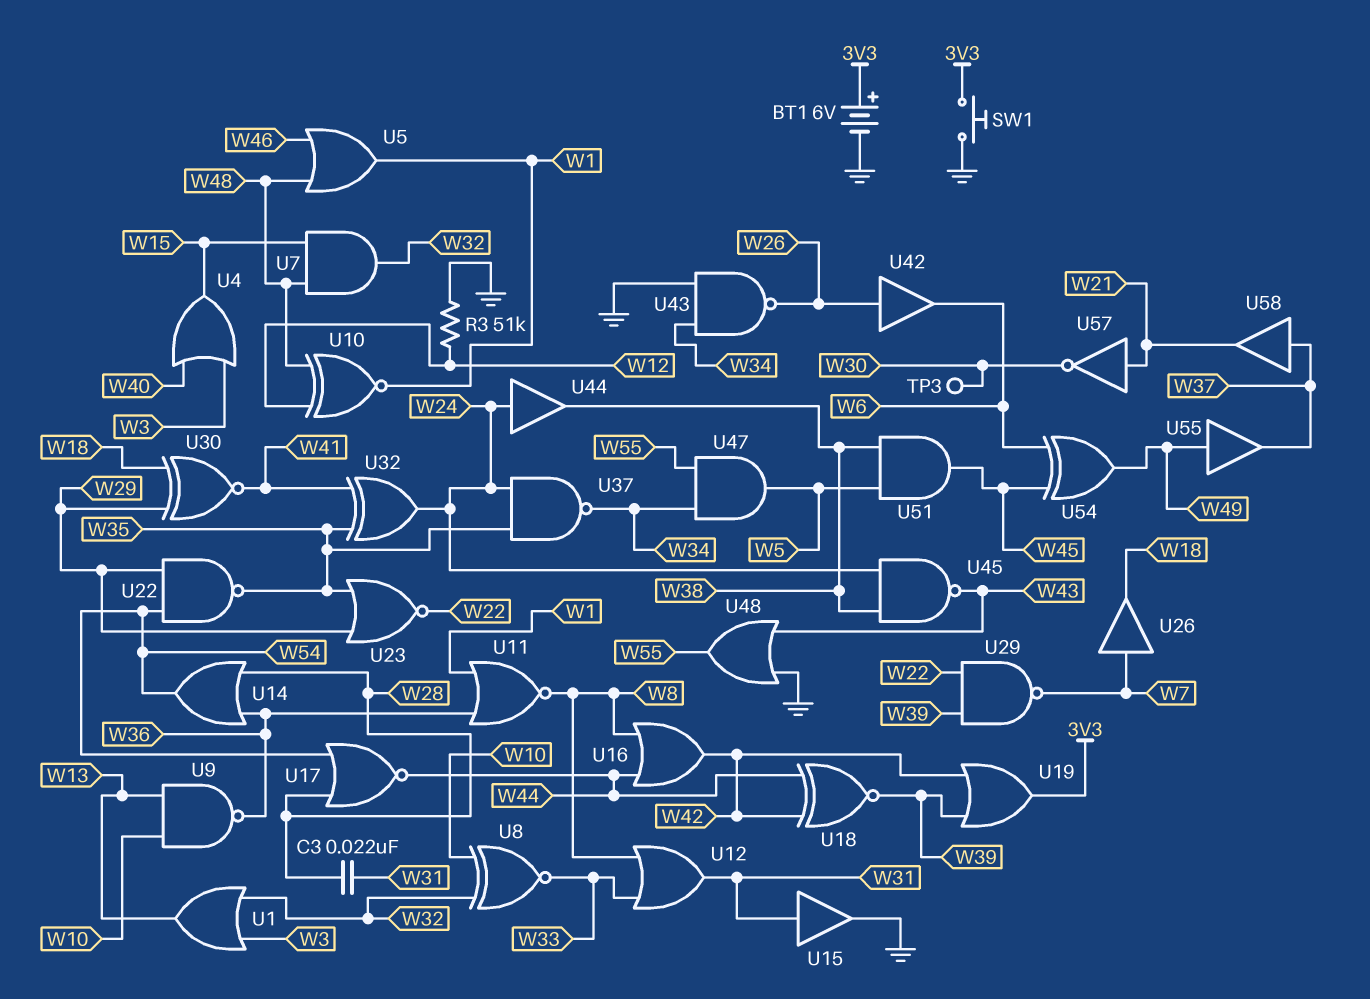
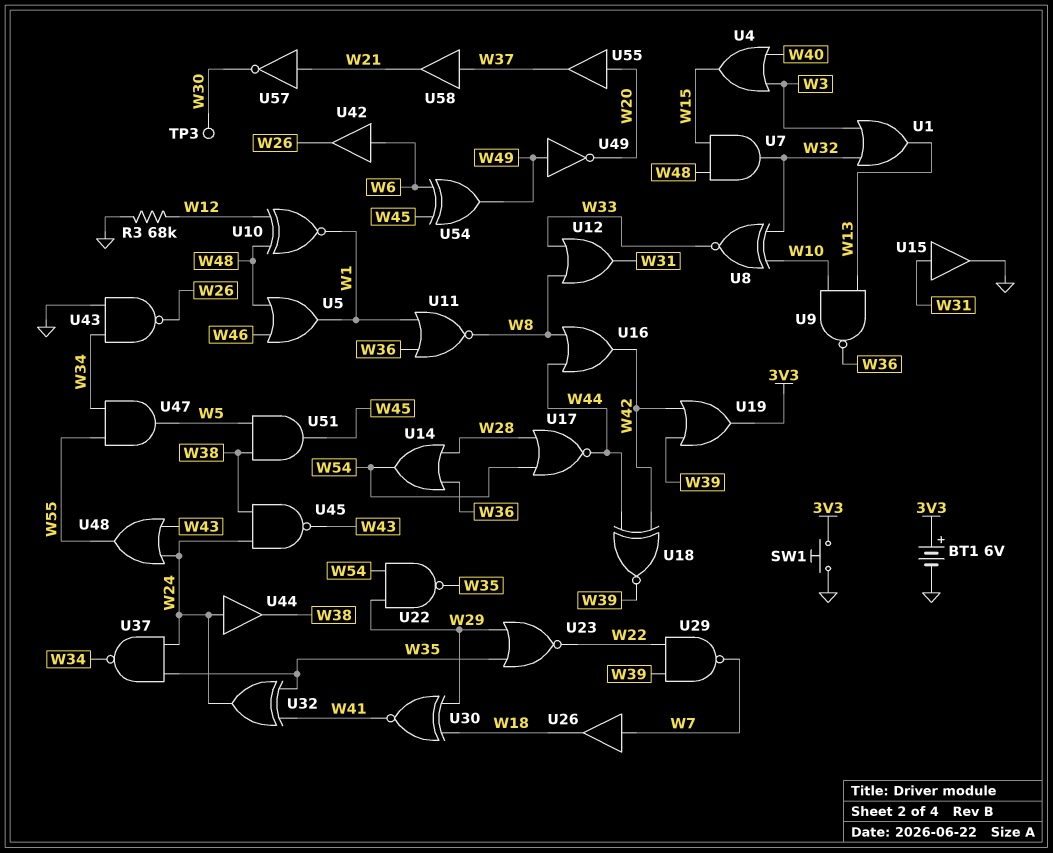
C3: 22nF (W28, W31) -> none
R3: 51k (GND, W12) -> 68k (GND, W12)
U42: buffer (in W26, out W6) -> buffer (in W6, out W26)
U48: OR (in GND, in W43, out W55) -> OR (in W24, in W43, out W55)
U49: none -> NOT (in W49, out W20)
U55: buffer (in W49, out W37) -> buffer (in W20, out W37)

